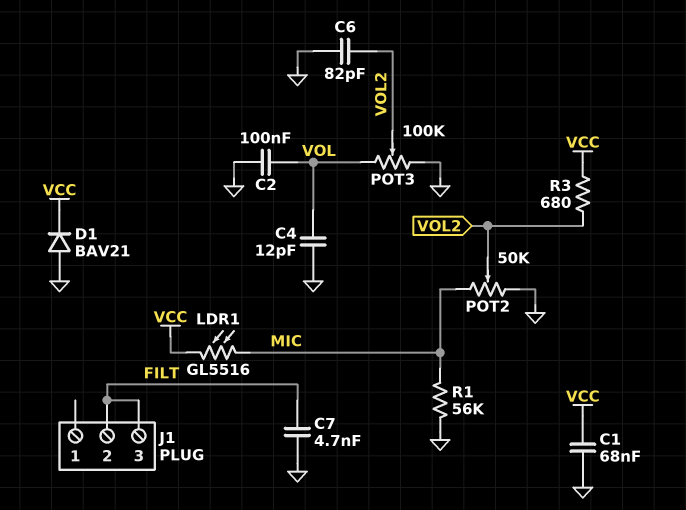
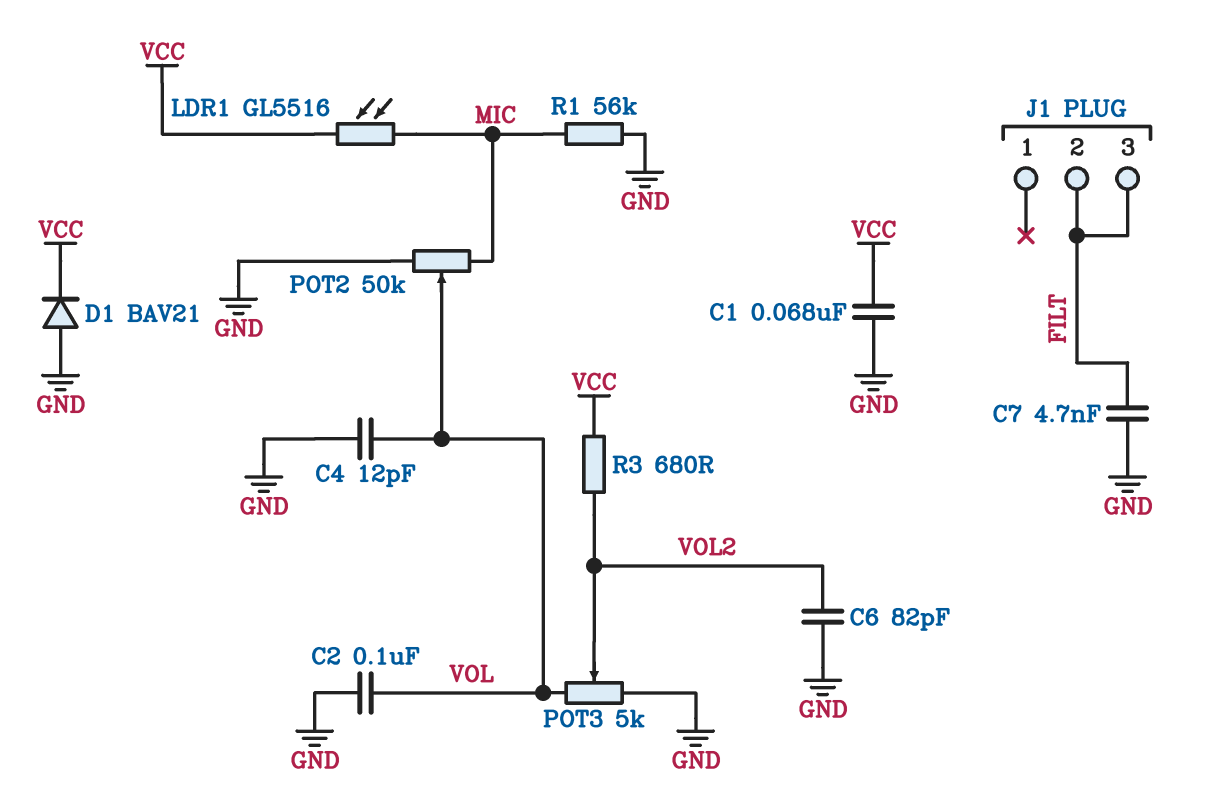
POT2: 50k (GND, MIC, wiper VOL2) -> 50k (GND, MIC, wiper VOL)
POT3: 100k (GND, VOL, wiper VOL2) -> 5k (GND, VOL, wiper VOL2)

